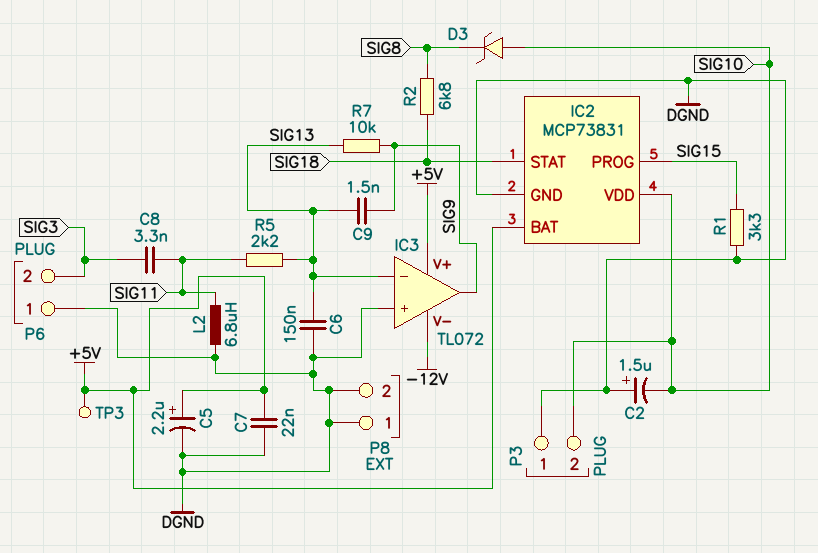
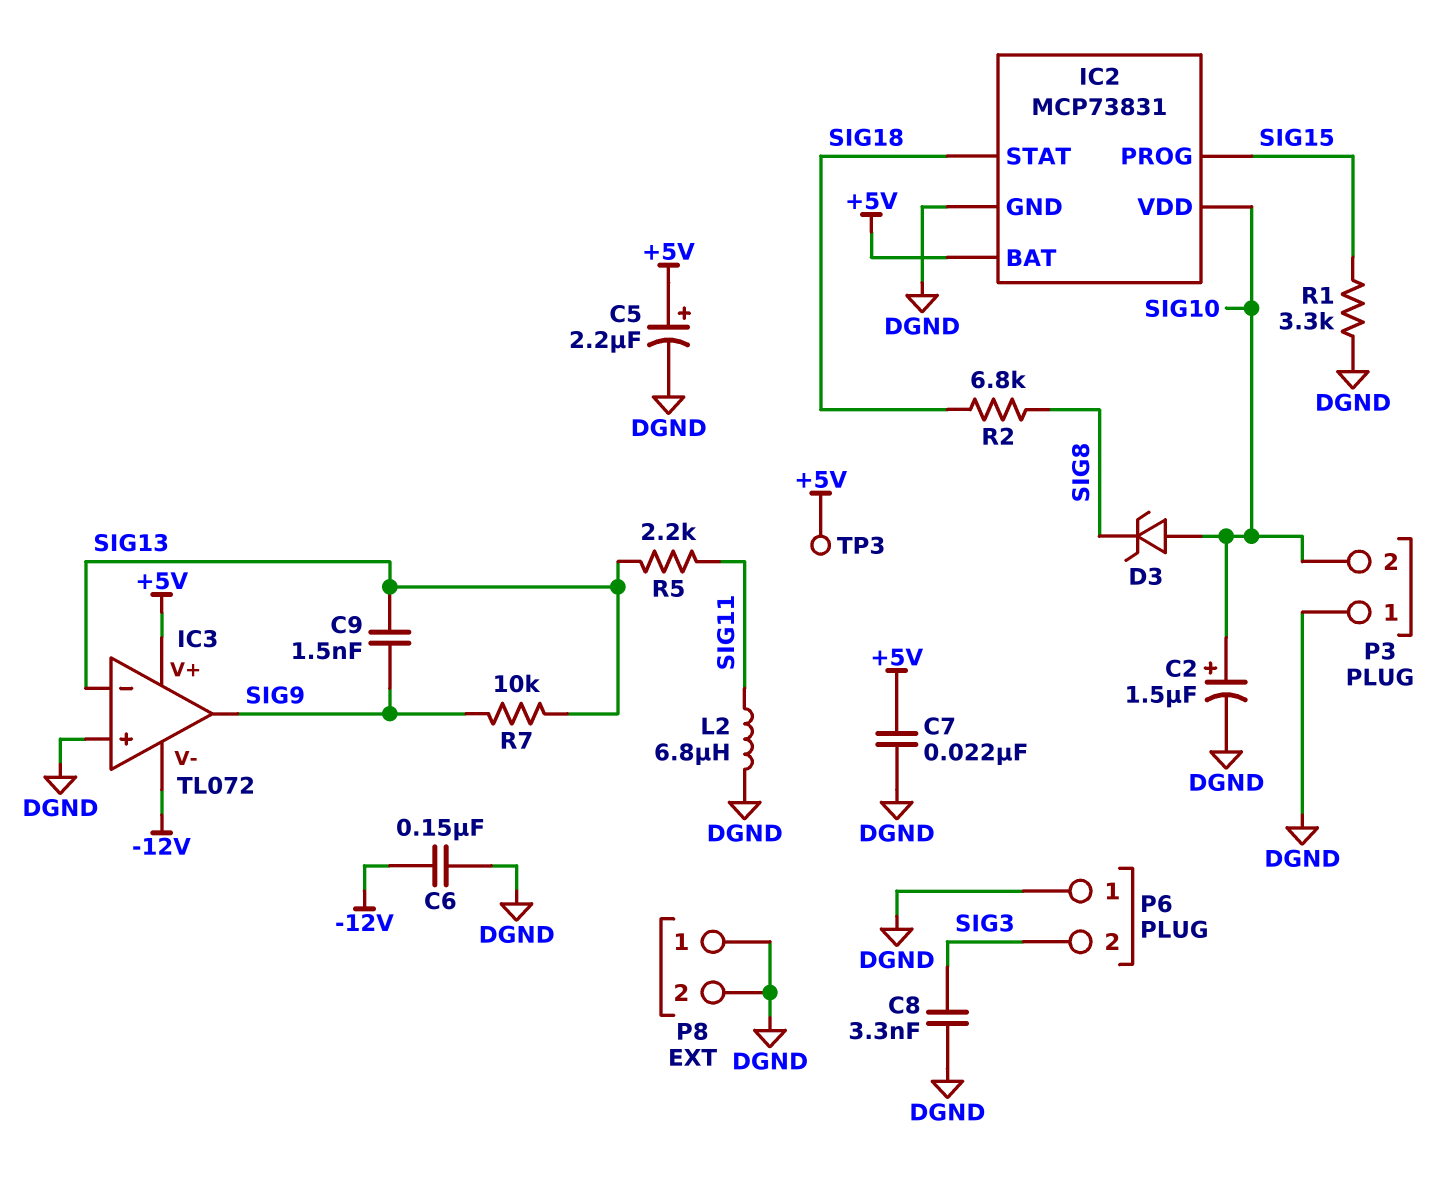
C2: 1.5uF (plus DGND, minus SIG10) -> 1.5uF (plus SIG10, minus DGND)
C6: 150nF (DGND, SIG13) -> 150nF (-12V, DGND)
C8: 3.3nF (SIG3, SIG11) -> 3.3nF (DGND, SIG3)

